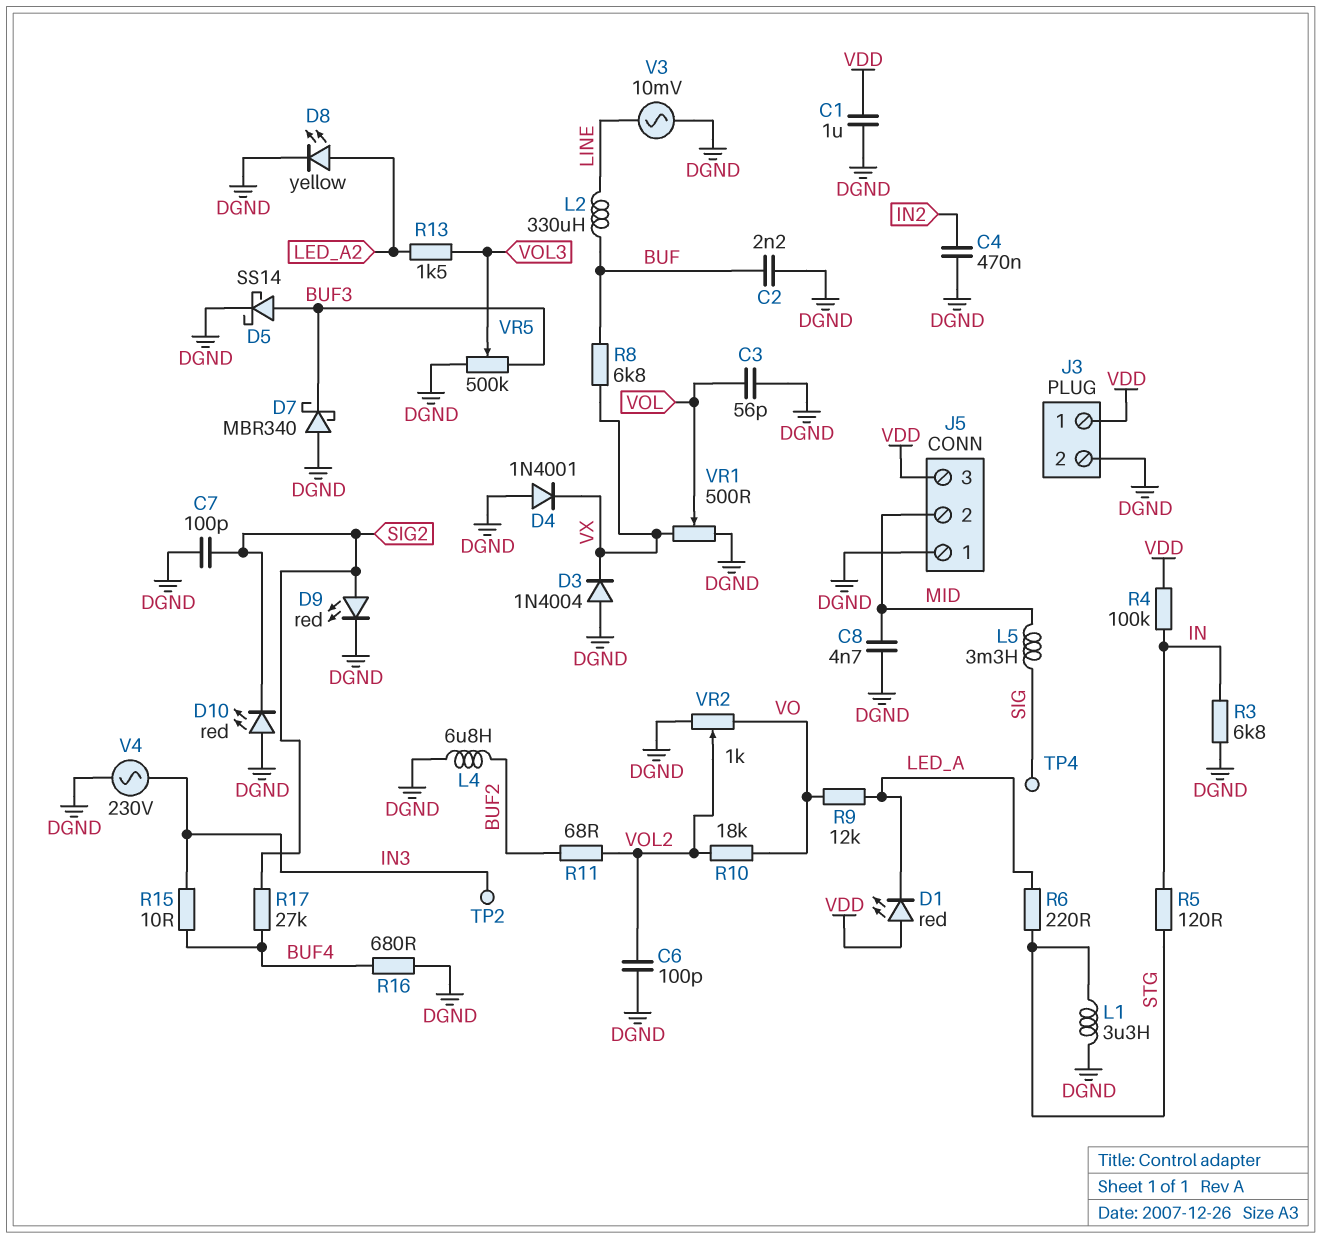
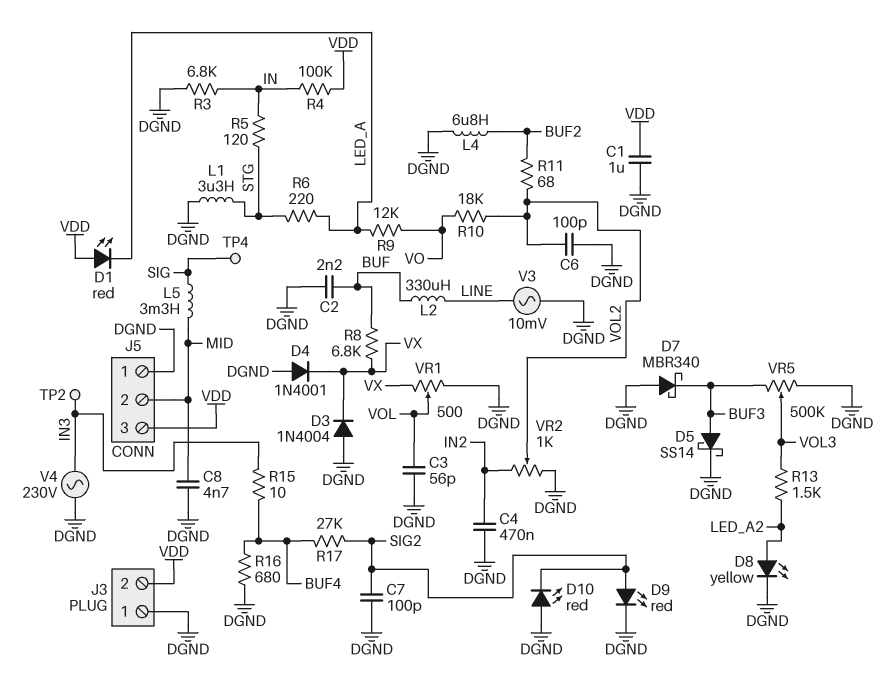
J3 pin 1: VDD -> DGND
J3 pin 2: DGND -> VDD
VR2: 1k (DGND, VO, wiper VOL2) -> 1k (DGND, IN2, wiper VOL2)

